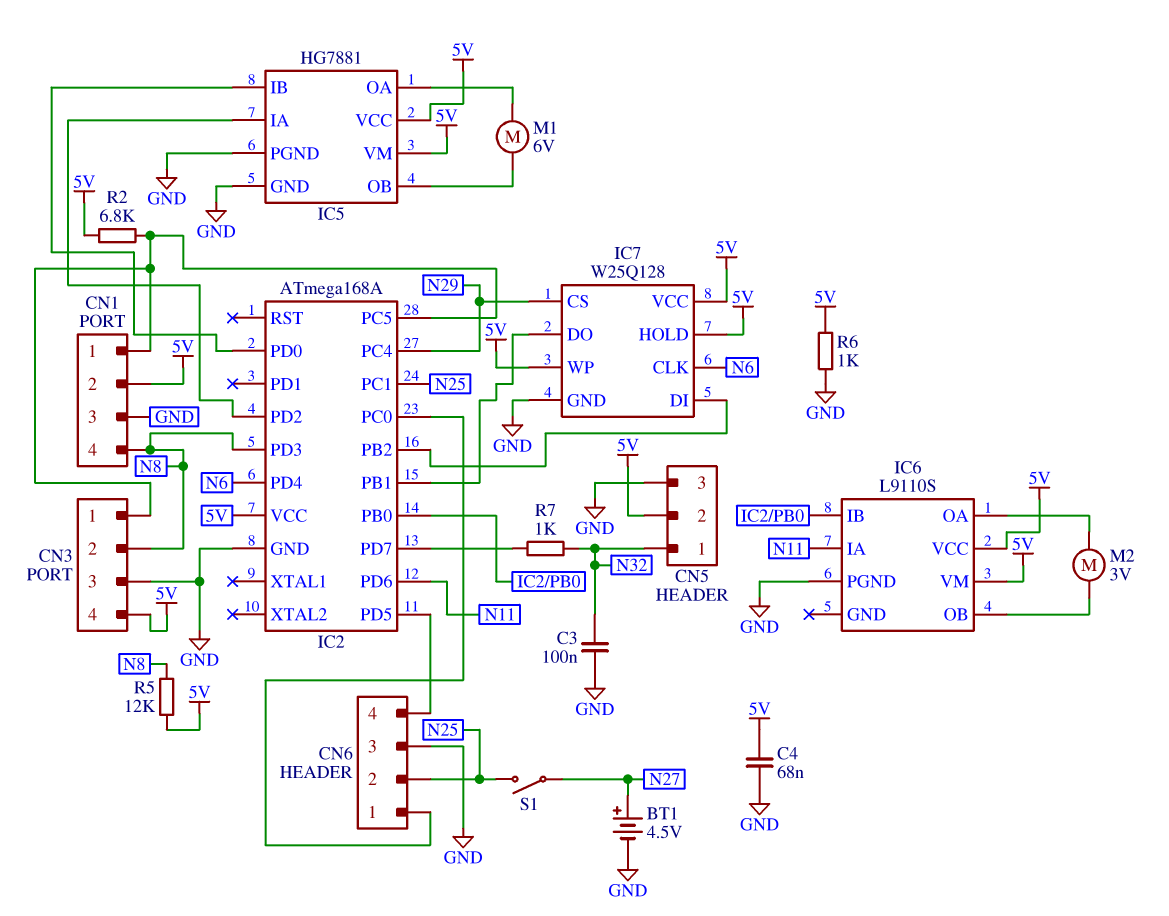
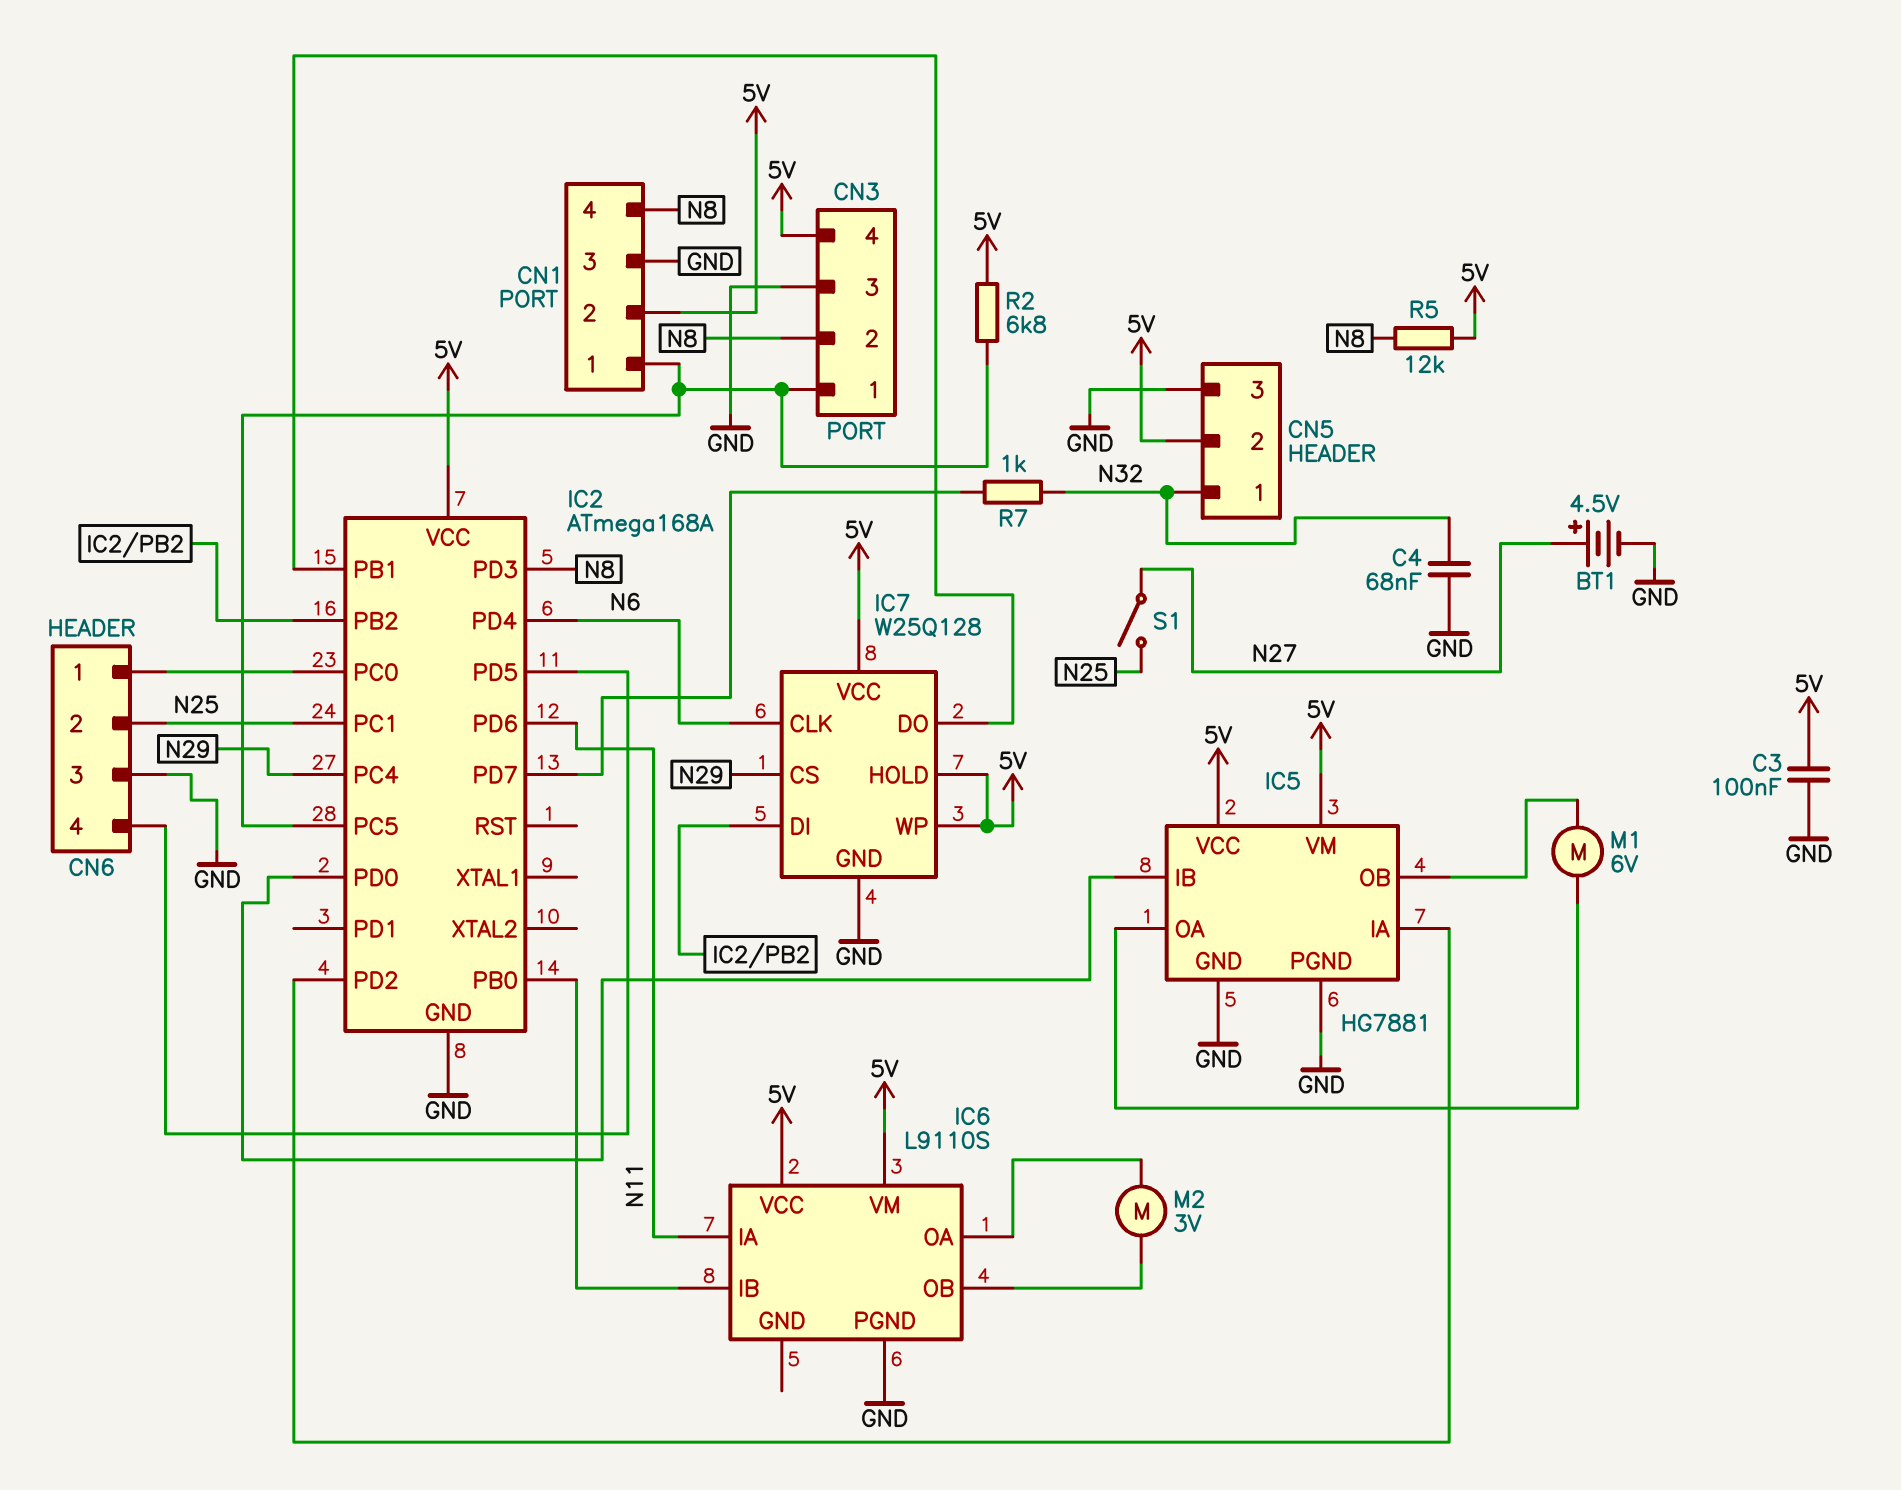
C3: 100nF (GND, N32) -> 100nF (5V, GND)
C4: 68nF (5V, GND) -> 68nF (GND, N32)
R6: 1k (5V, GND) -> none

